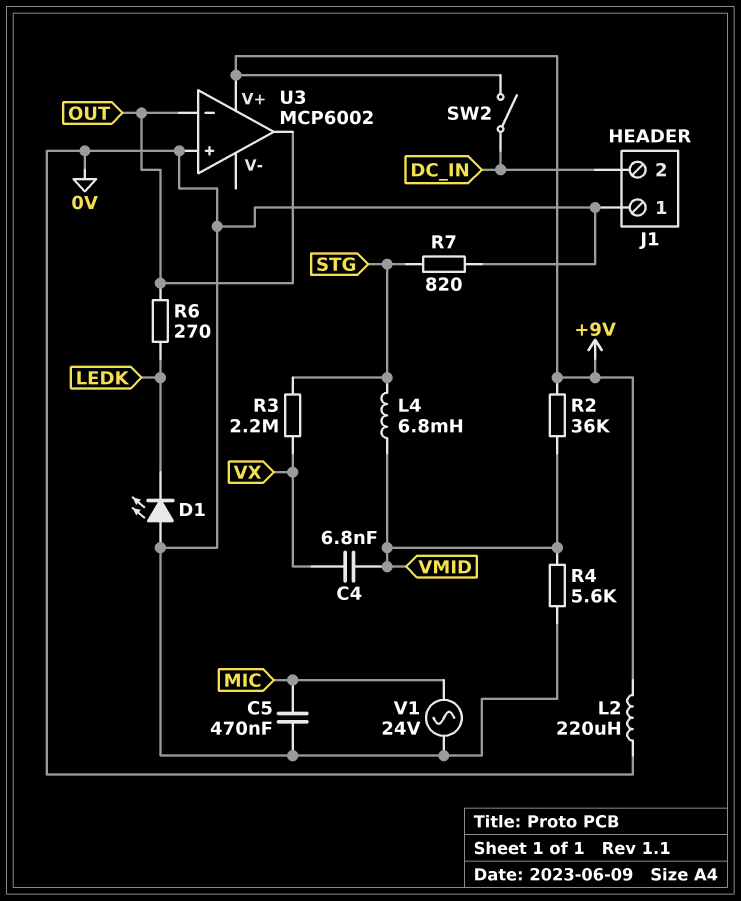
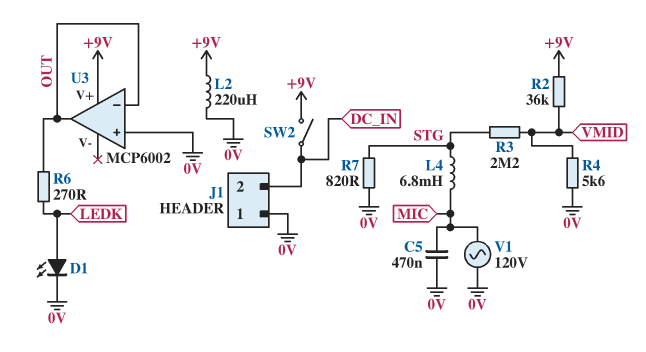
C4: 6.8nF (VMID, VX) -> none
D1: LED (A 0V, K LEDK) -> LED (A LEDK, K 0V)
L4: 6.8mH (STG, VMID) -> 6.8mH (MIC, STG)
R3: 2.2M (STG, VX) -> 2.2M (STG, VMID)
V1: AC 24V (0V, MIC) -> AC 120V (0V, MIC)

